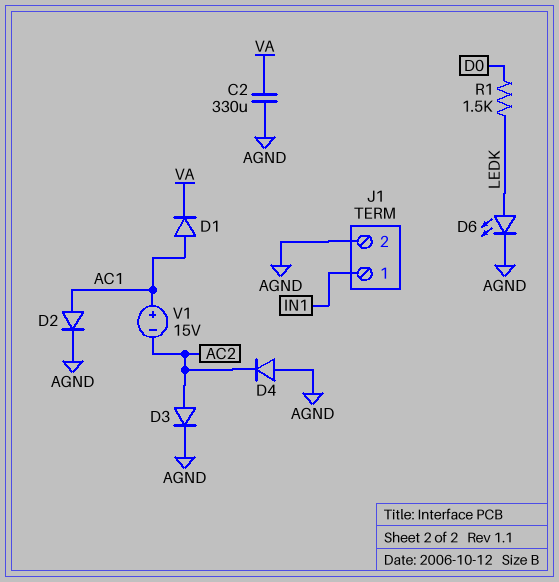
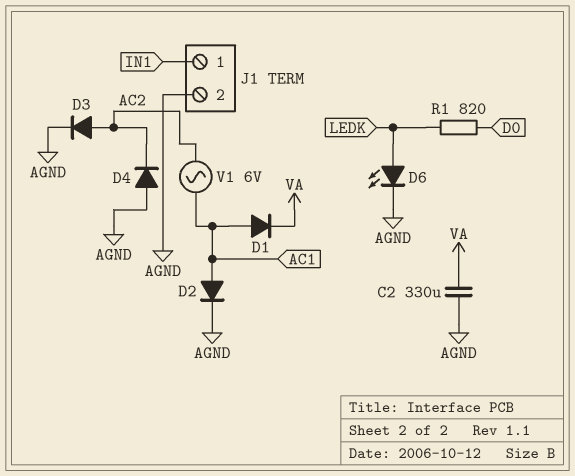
R1: 1.5k (D0, LEDK) -> 820 (D0, LEDK)
V1: 15V (plus AC1, minus AC2) -> AC 6V (AC1, AC2)

